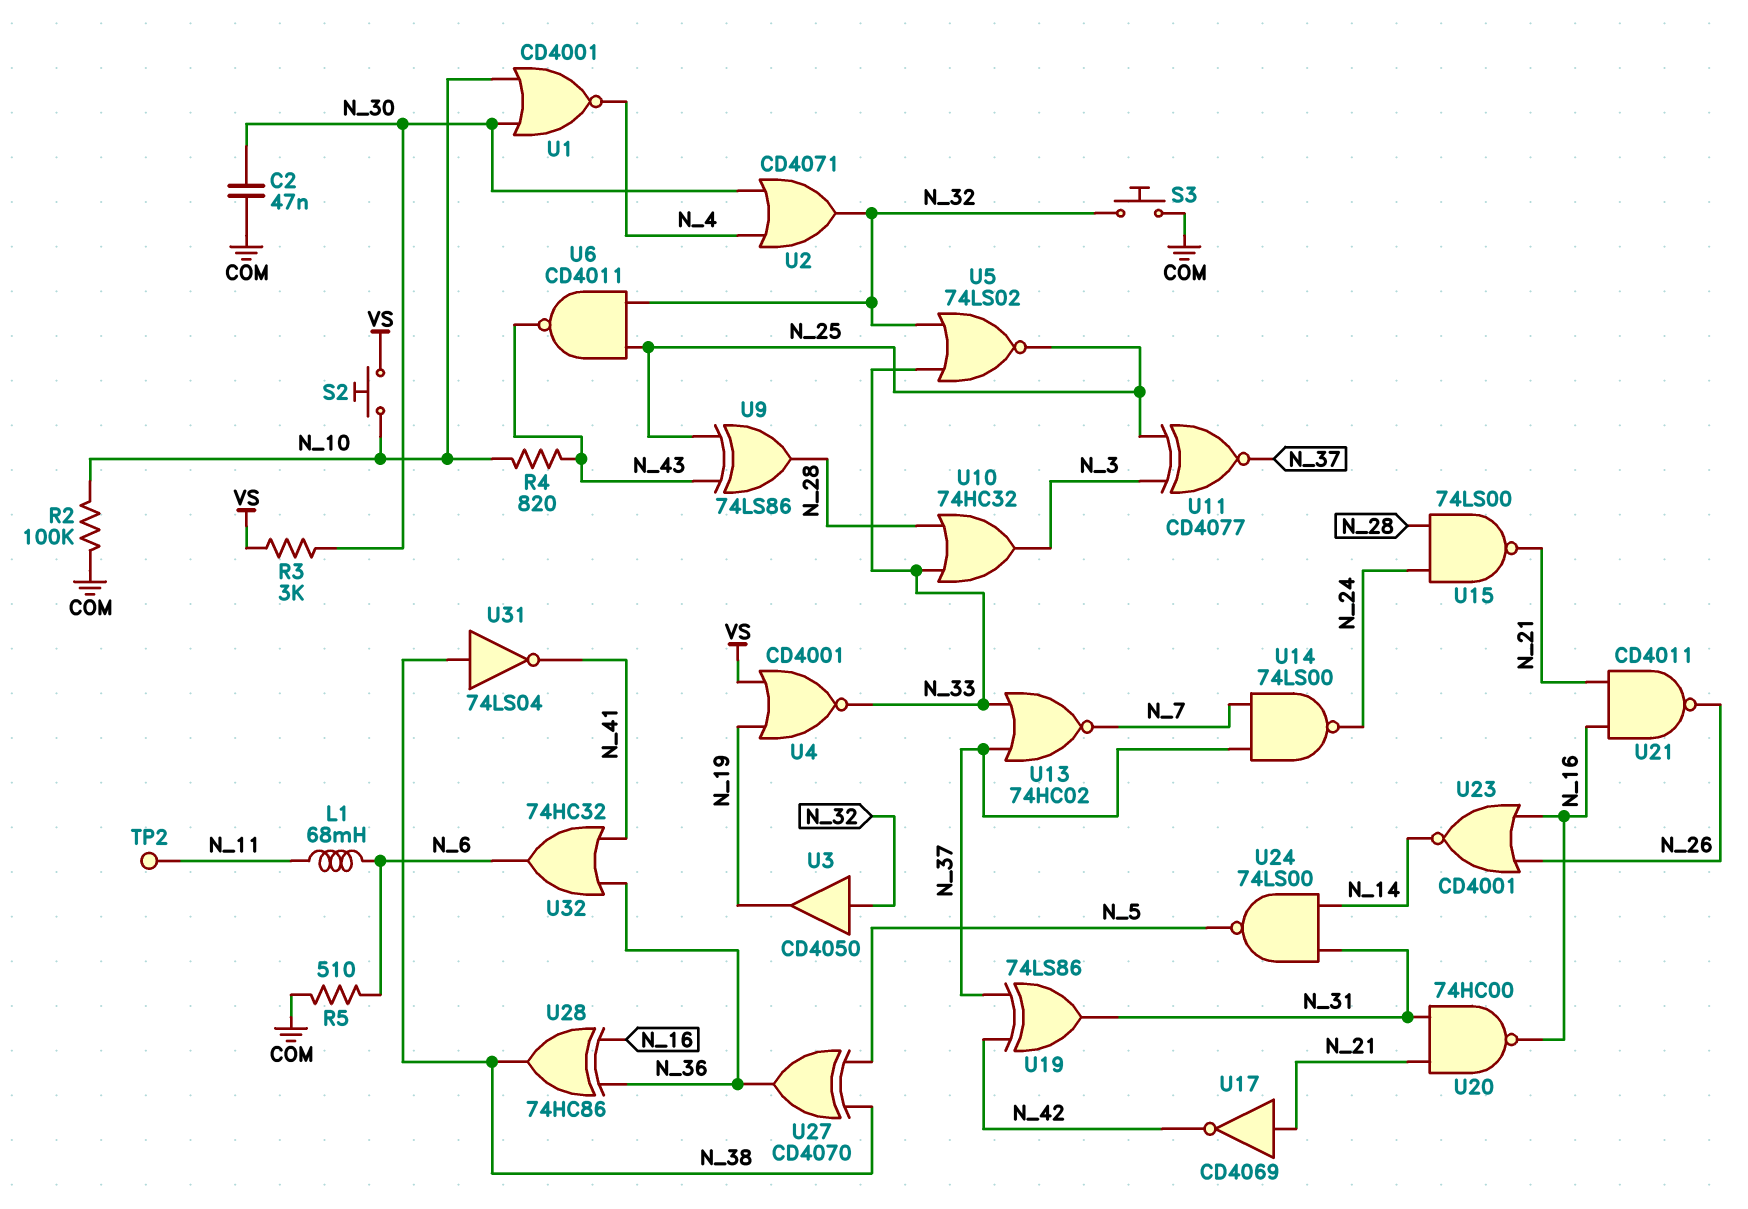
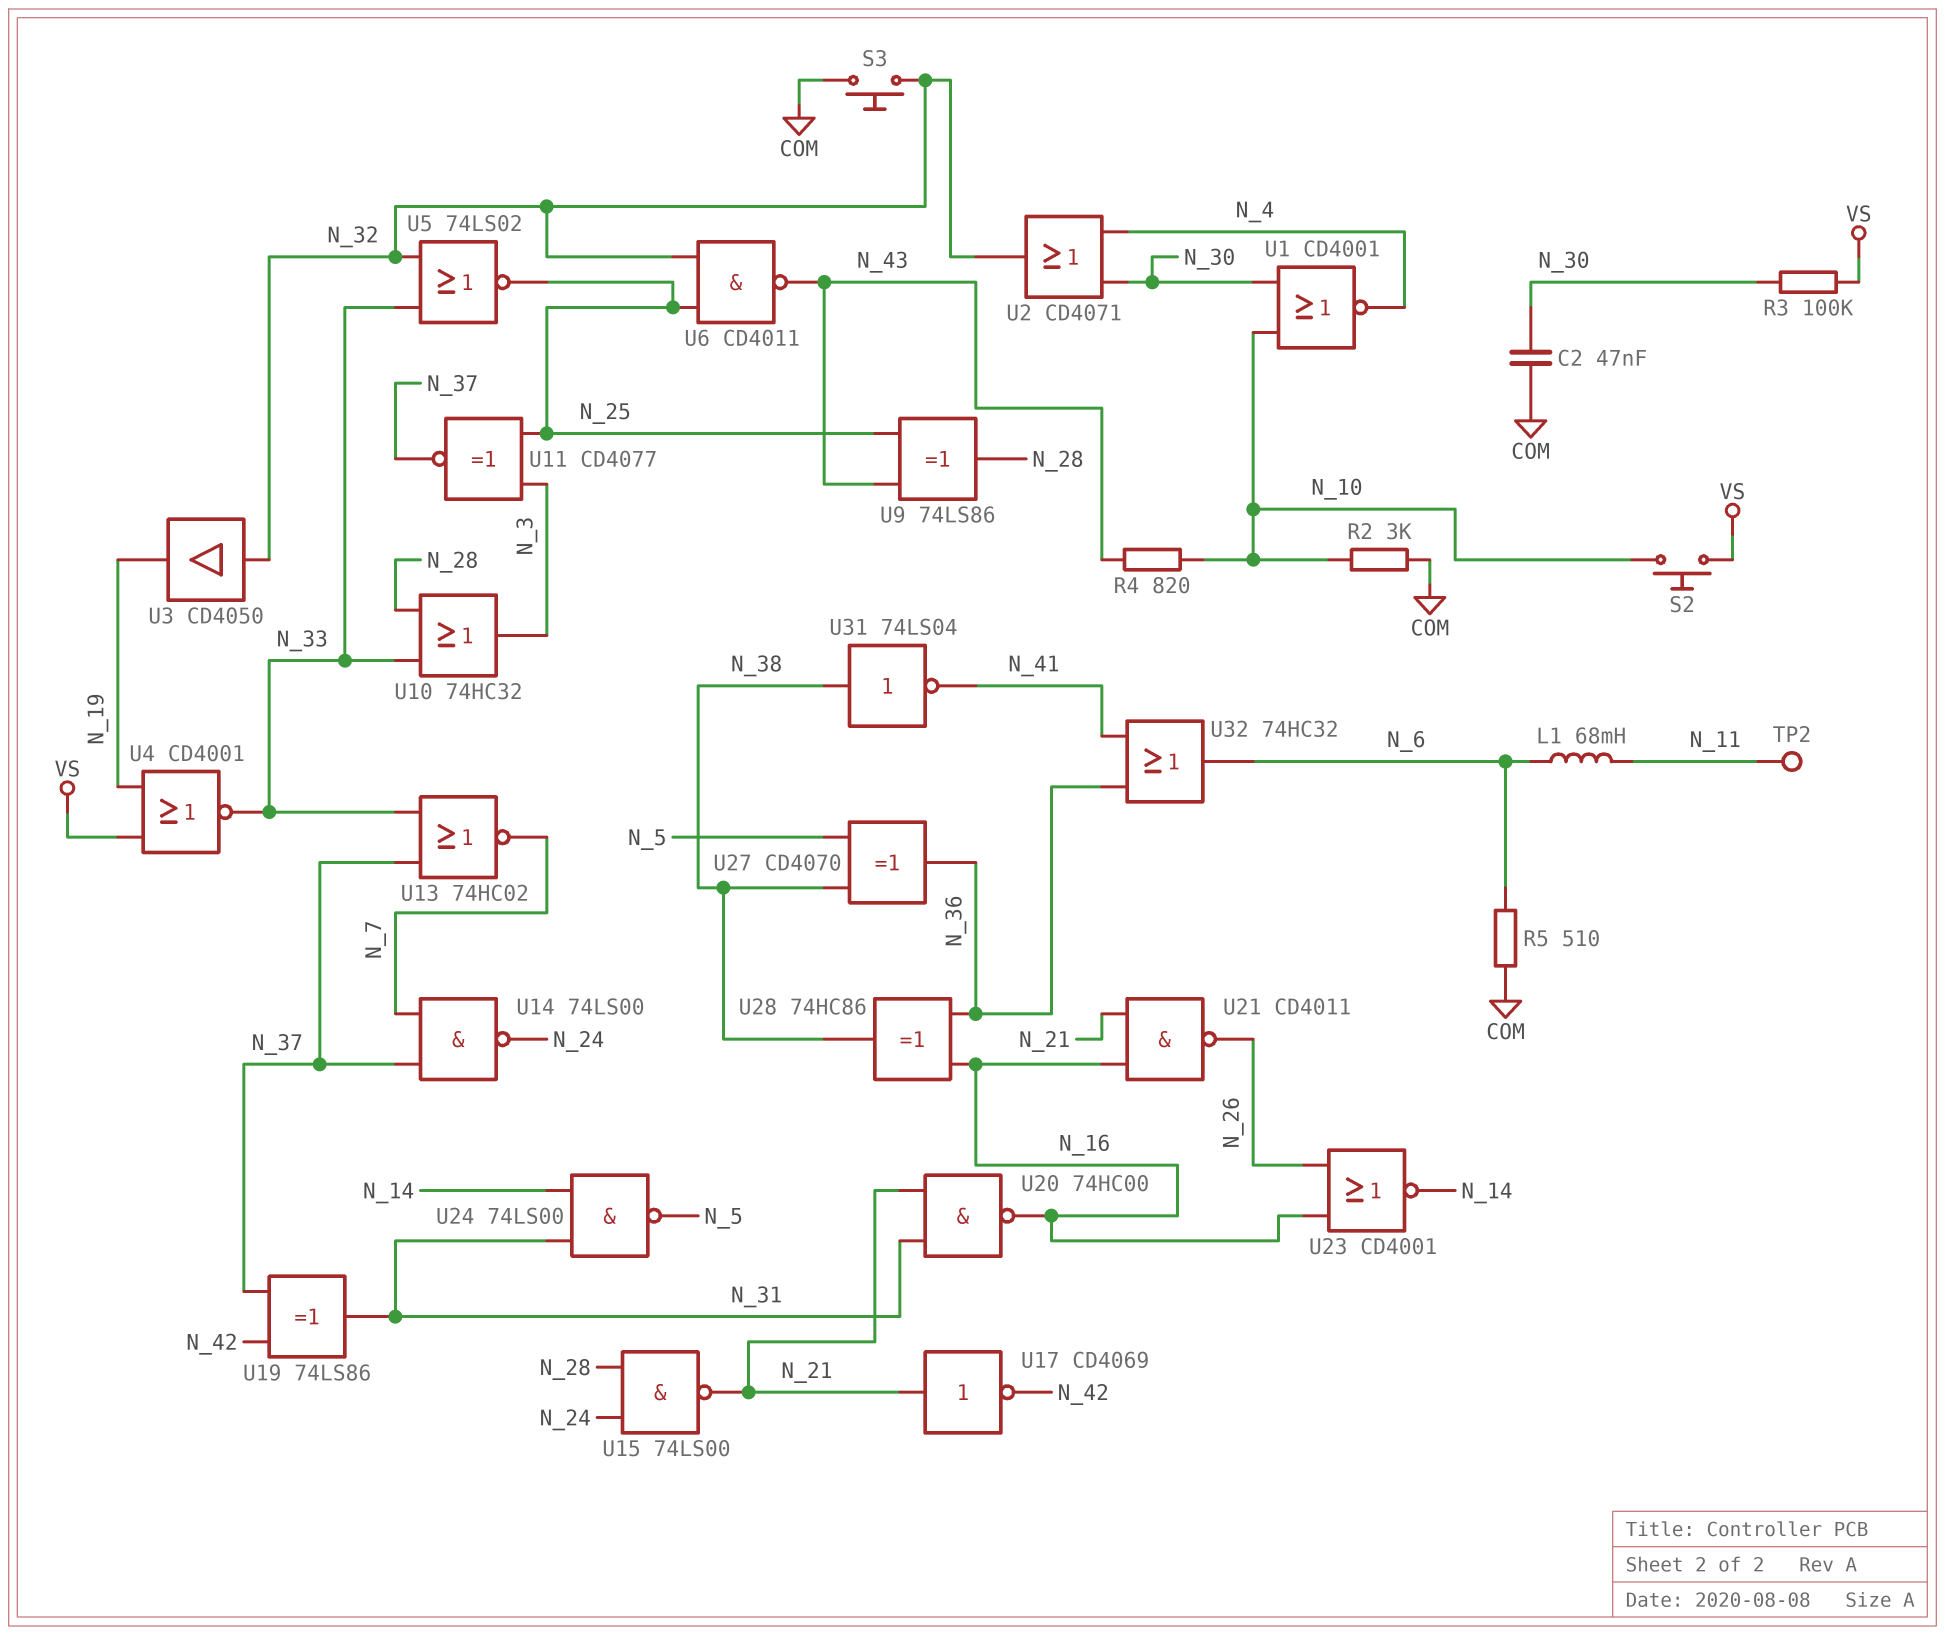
R2: 100k (COM, N_10) -> 3k (COM, N_10)
R3: 3k (N_30, VS) -> 100k (N_30, VS)

